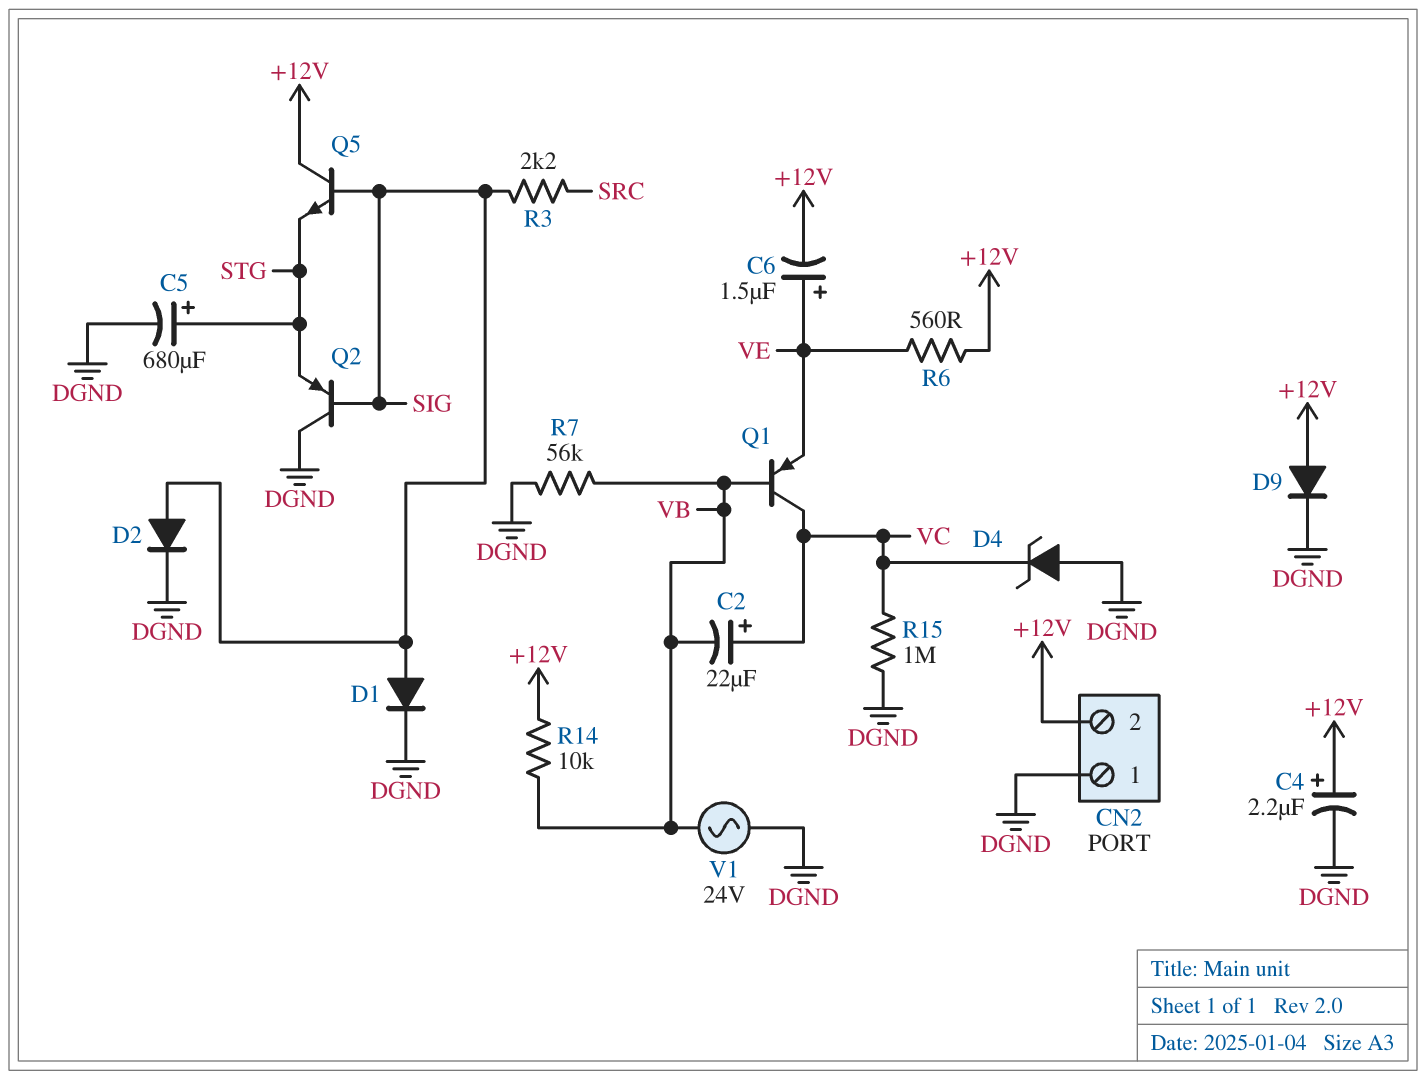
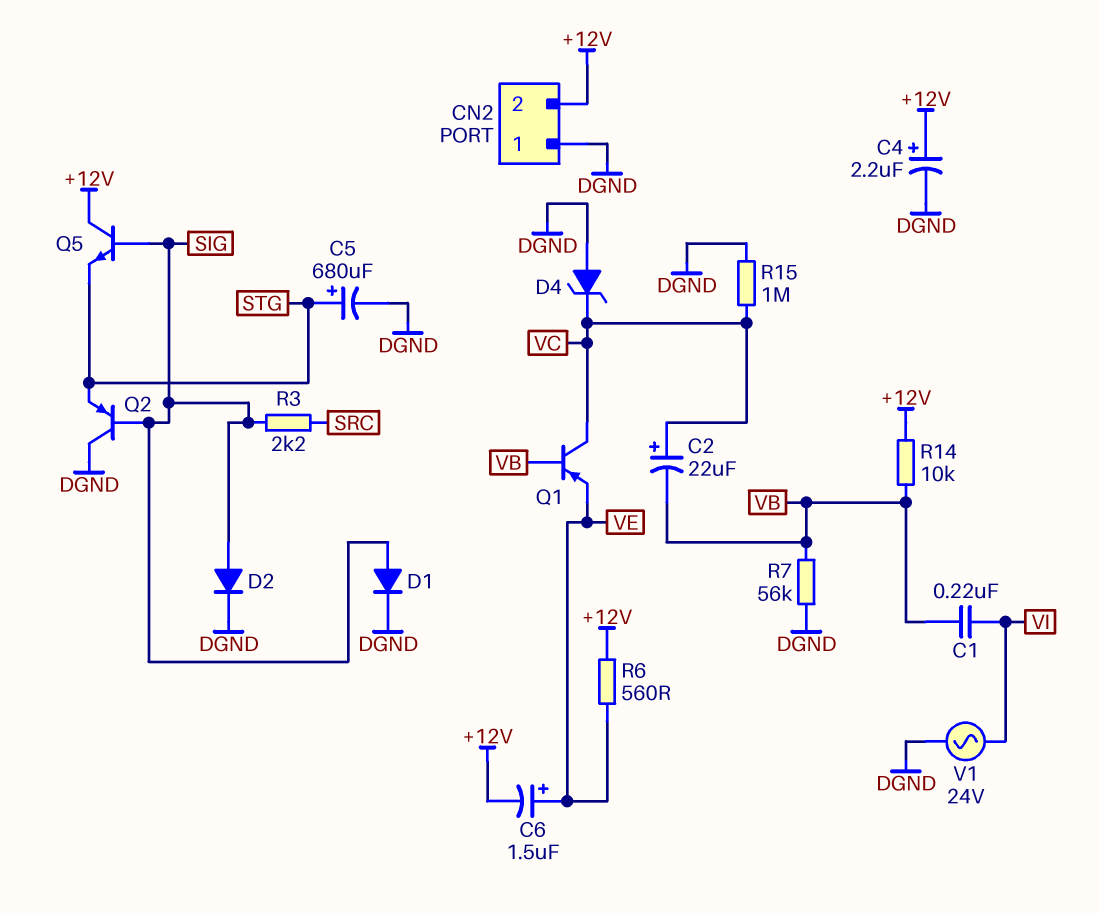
C1: none -> 220nF (VB, VI)
D9: diode (A +12V, K DGND) -> none
V1: AC 24V (DGND, VB) -> AC 24V (DGND, VI)

